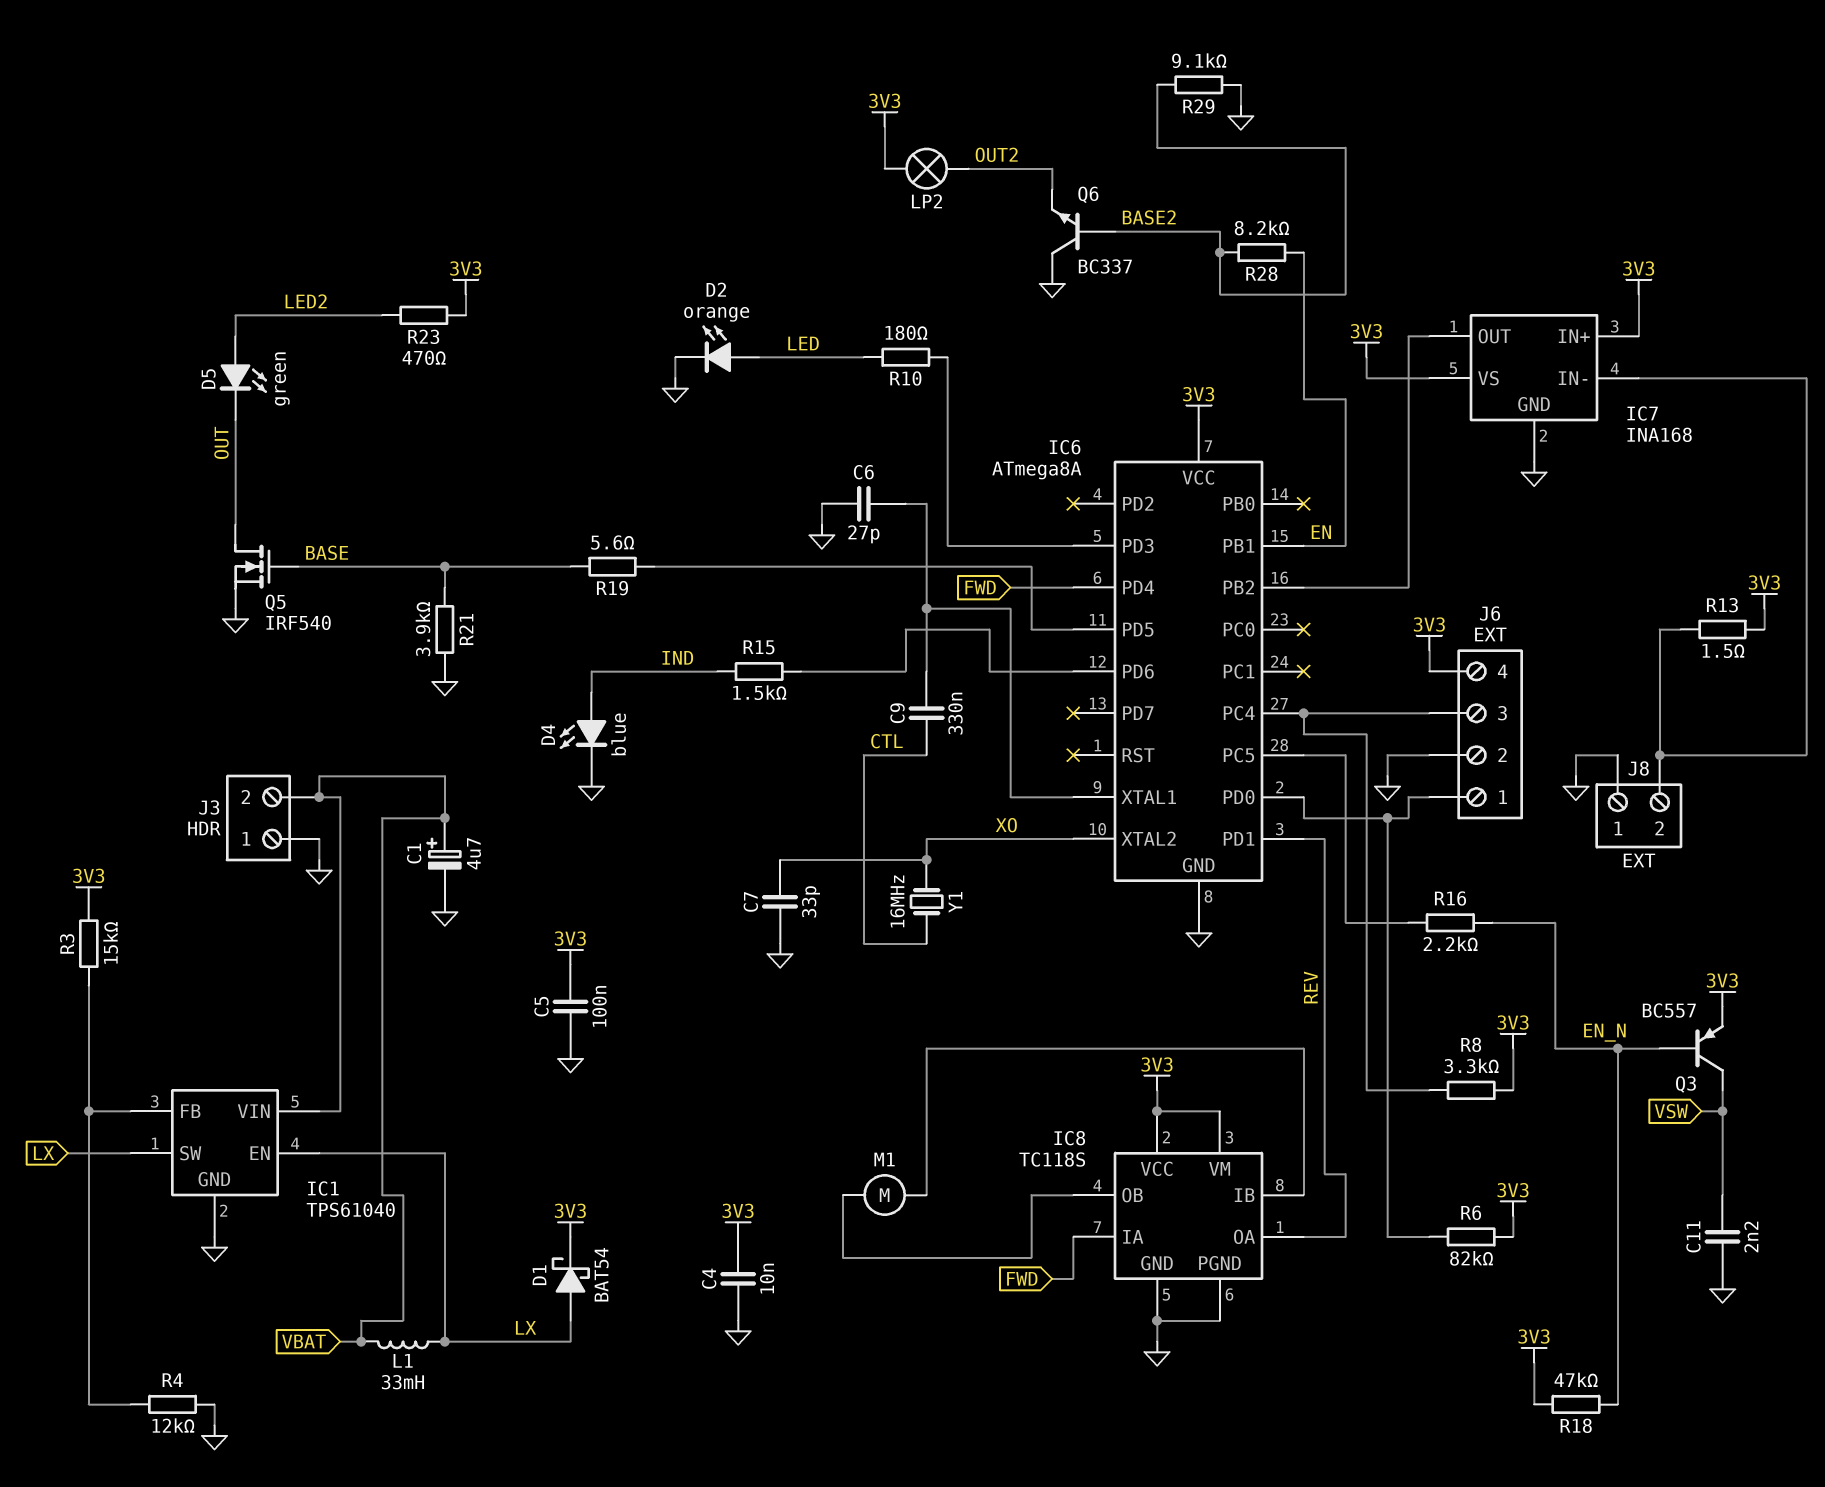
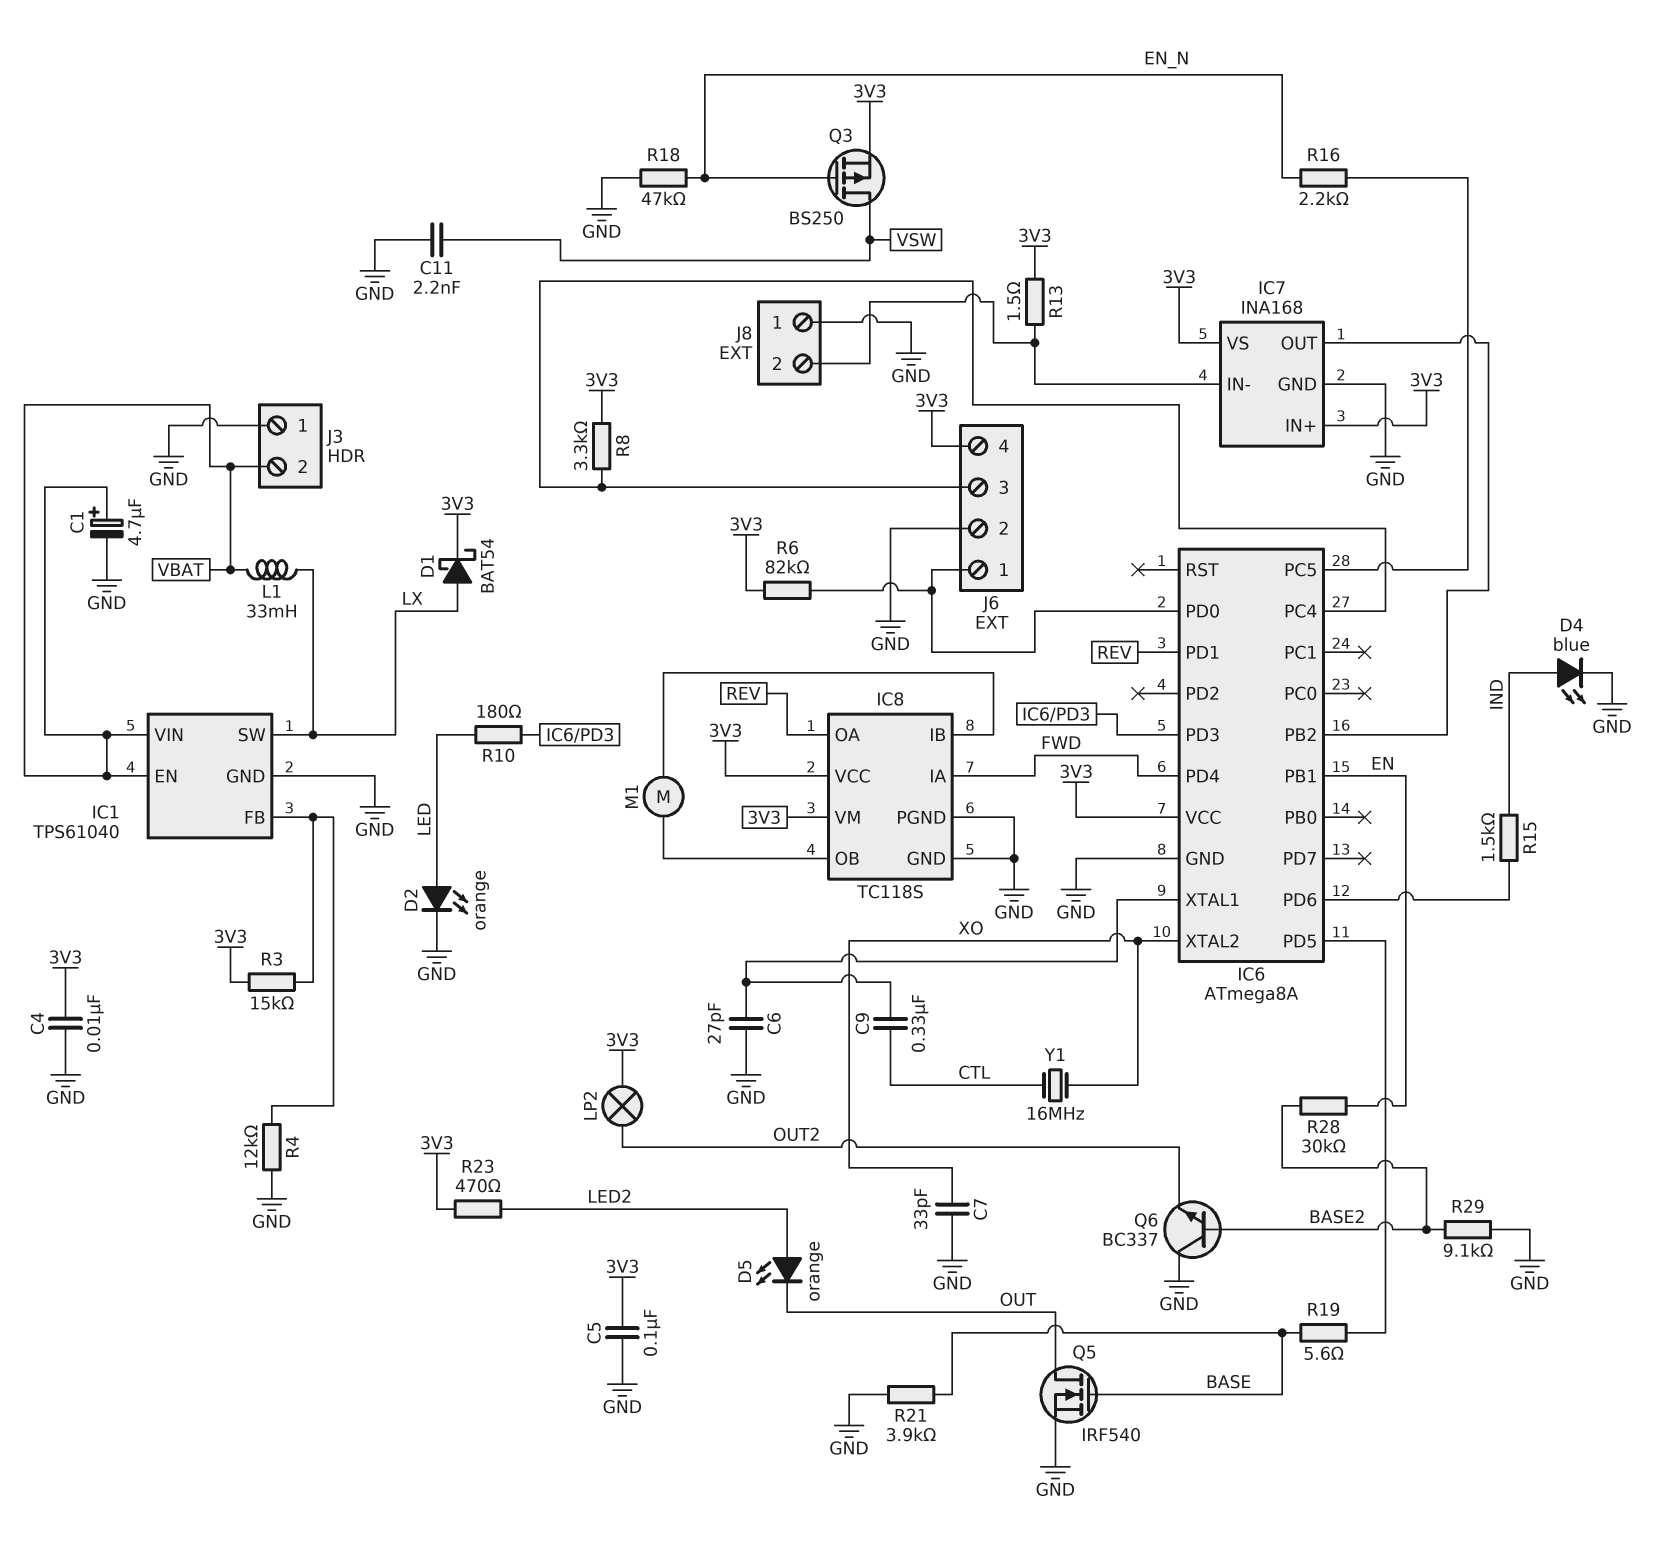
D5: LED green (A LED2, K OUT) -> LED orange (A LED2, K OUT)
IC1 pin EN: LX -> VBAT
Q3: PNP BC557 (B EN_N, C VSW, E 3V3) -> PMOS BS250 (G EN_N, D VSW, S 3V3)
R18: 47k (3V3, EN_N) -> 47k (EN_N, GND)
R28: 8.2k (BASE2, EN) -> 30k (BASE2, EN)

